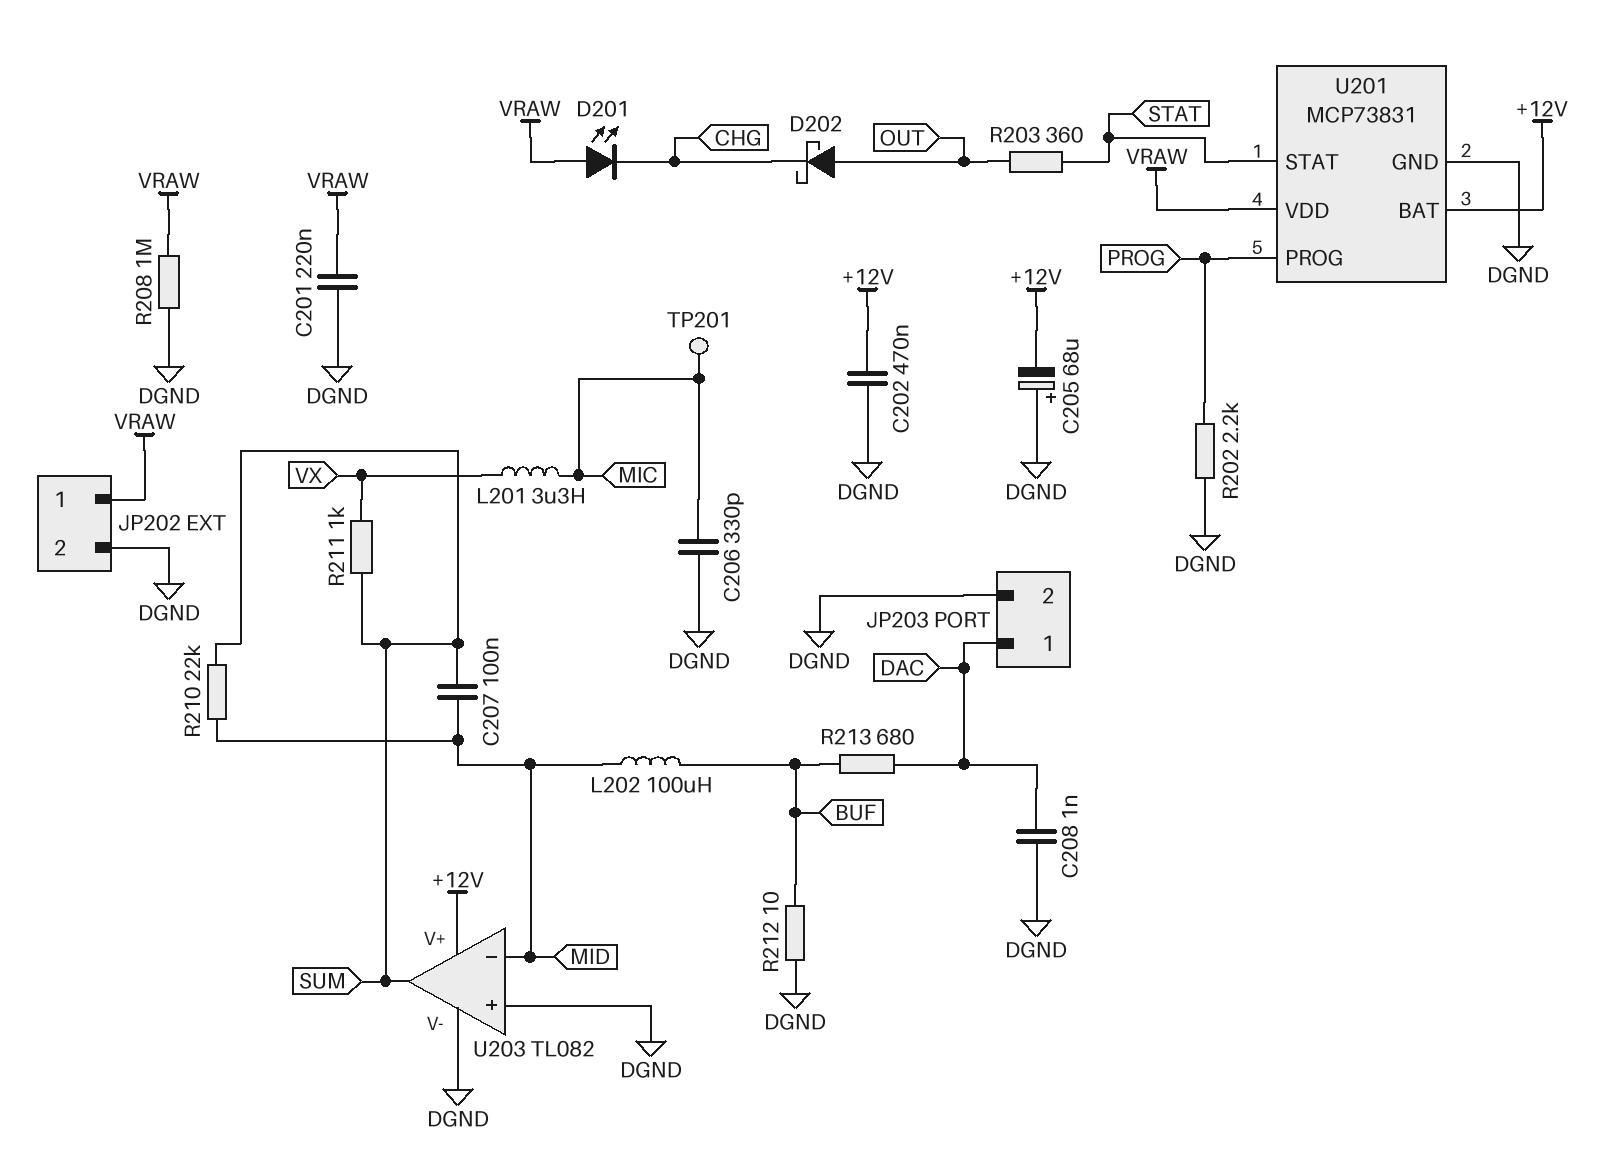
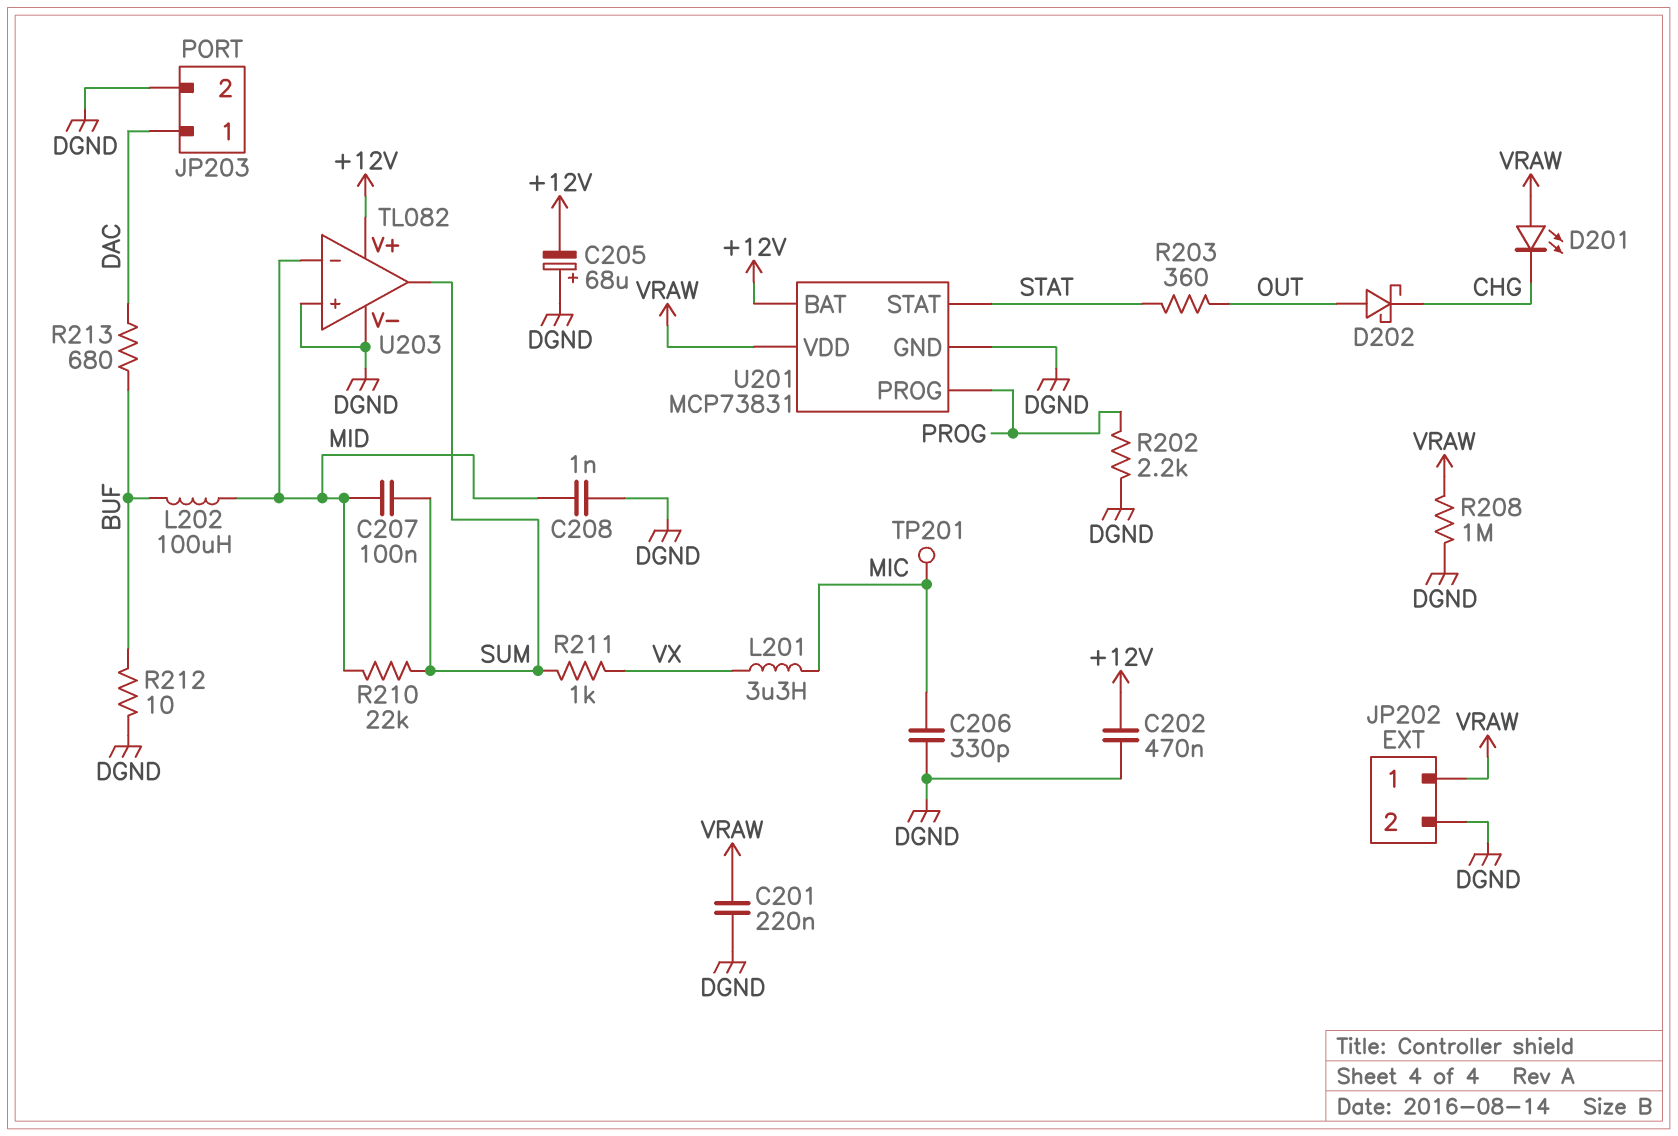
C208: 1nF (DAC, DGND) -> 1nF (DGND, MID)

